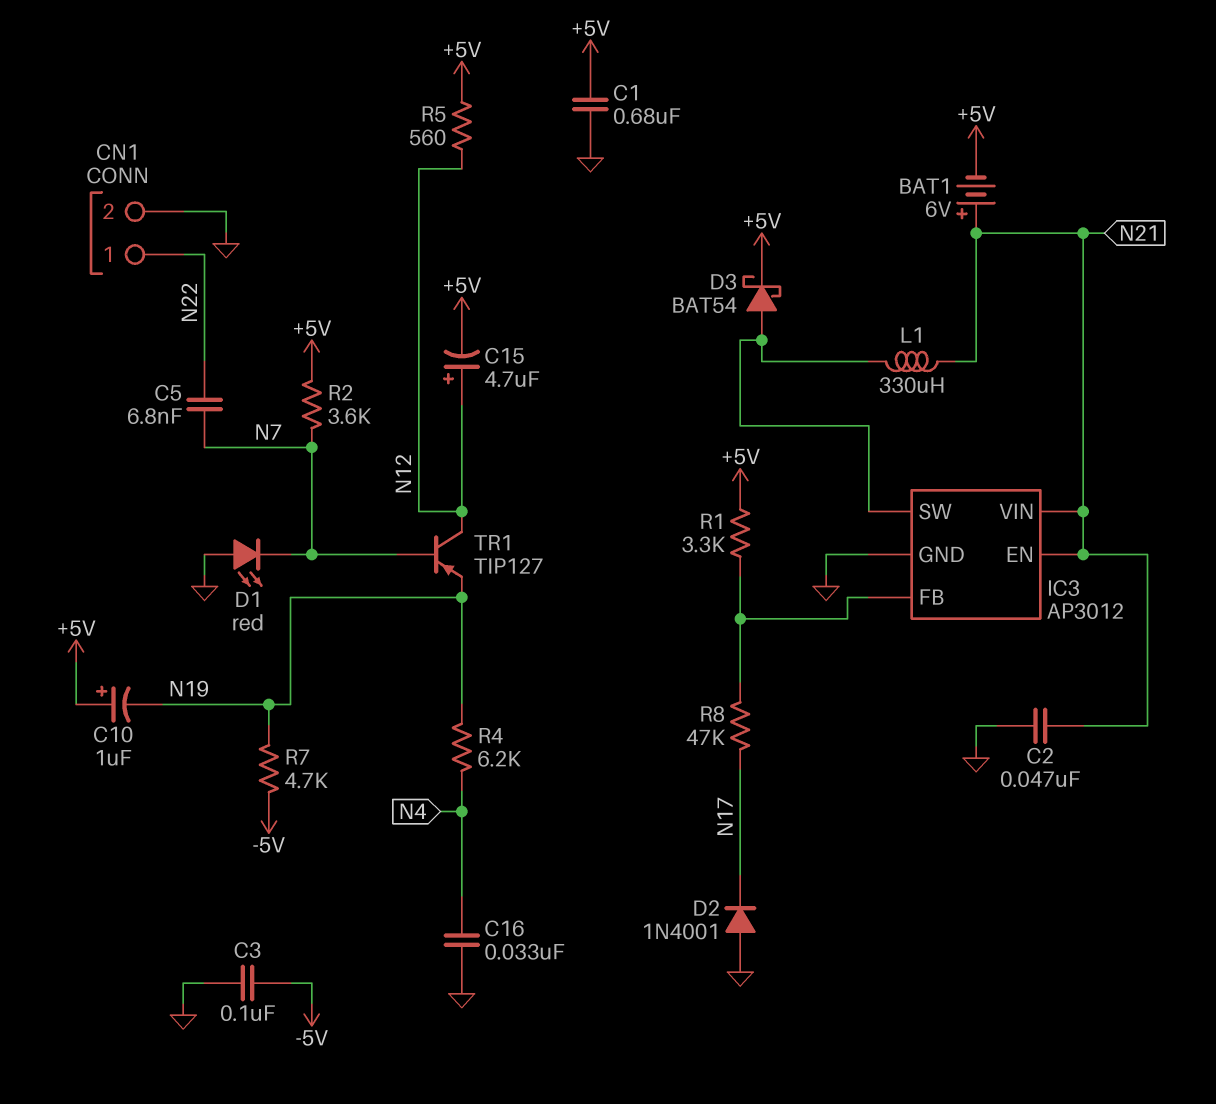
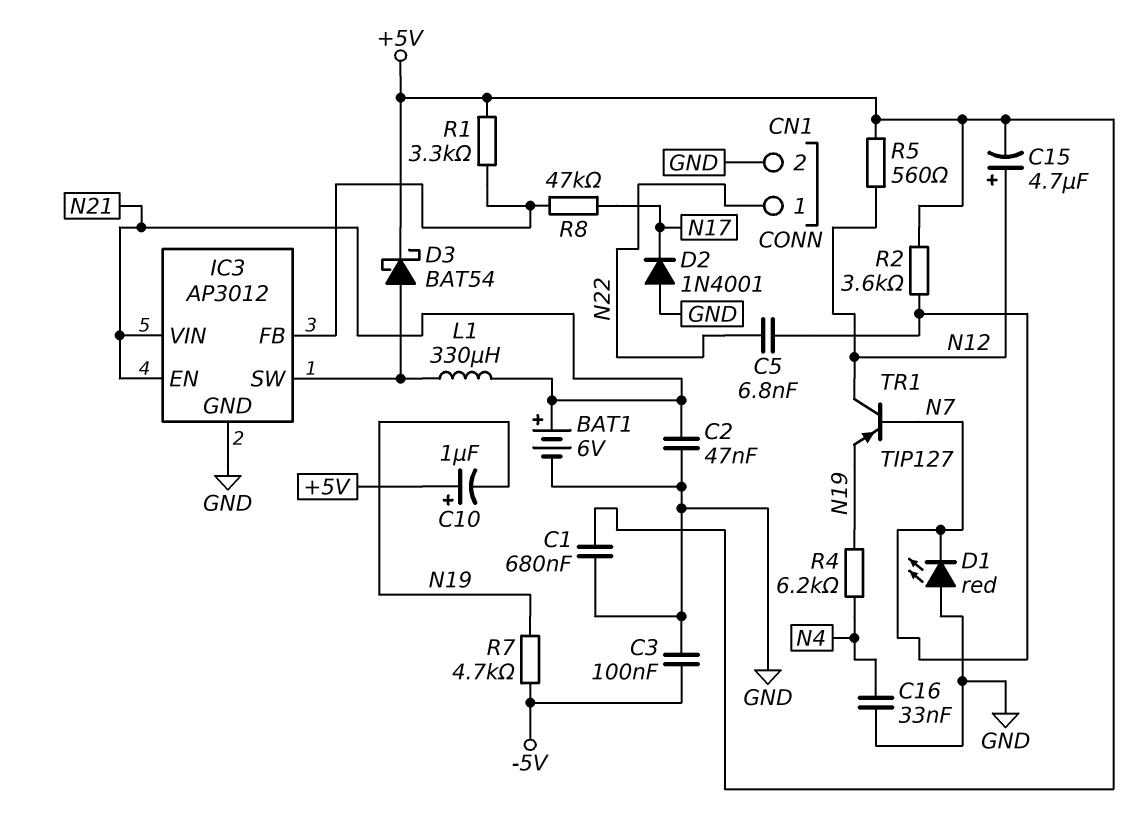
BAT1: 6V (plus N21, minus +5V) -> 6V (plus N21, minus GND)

